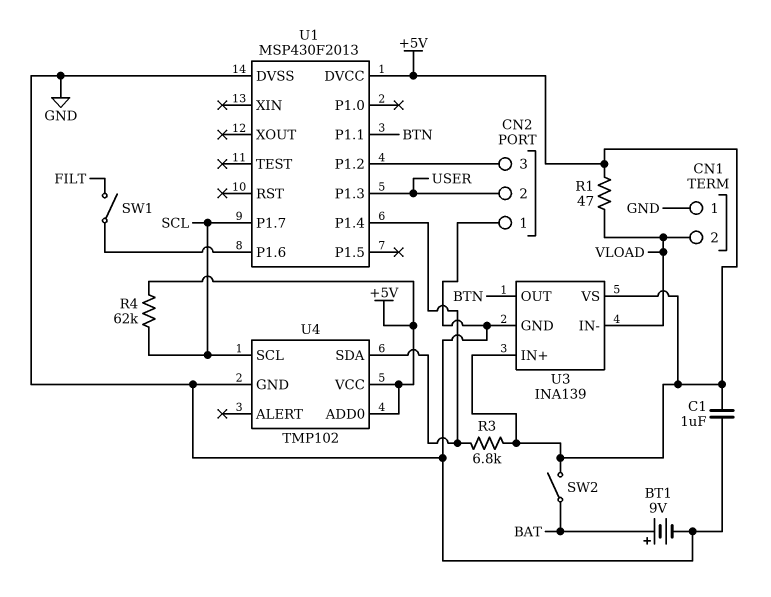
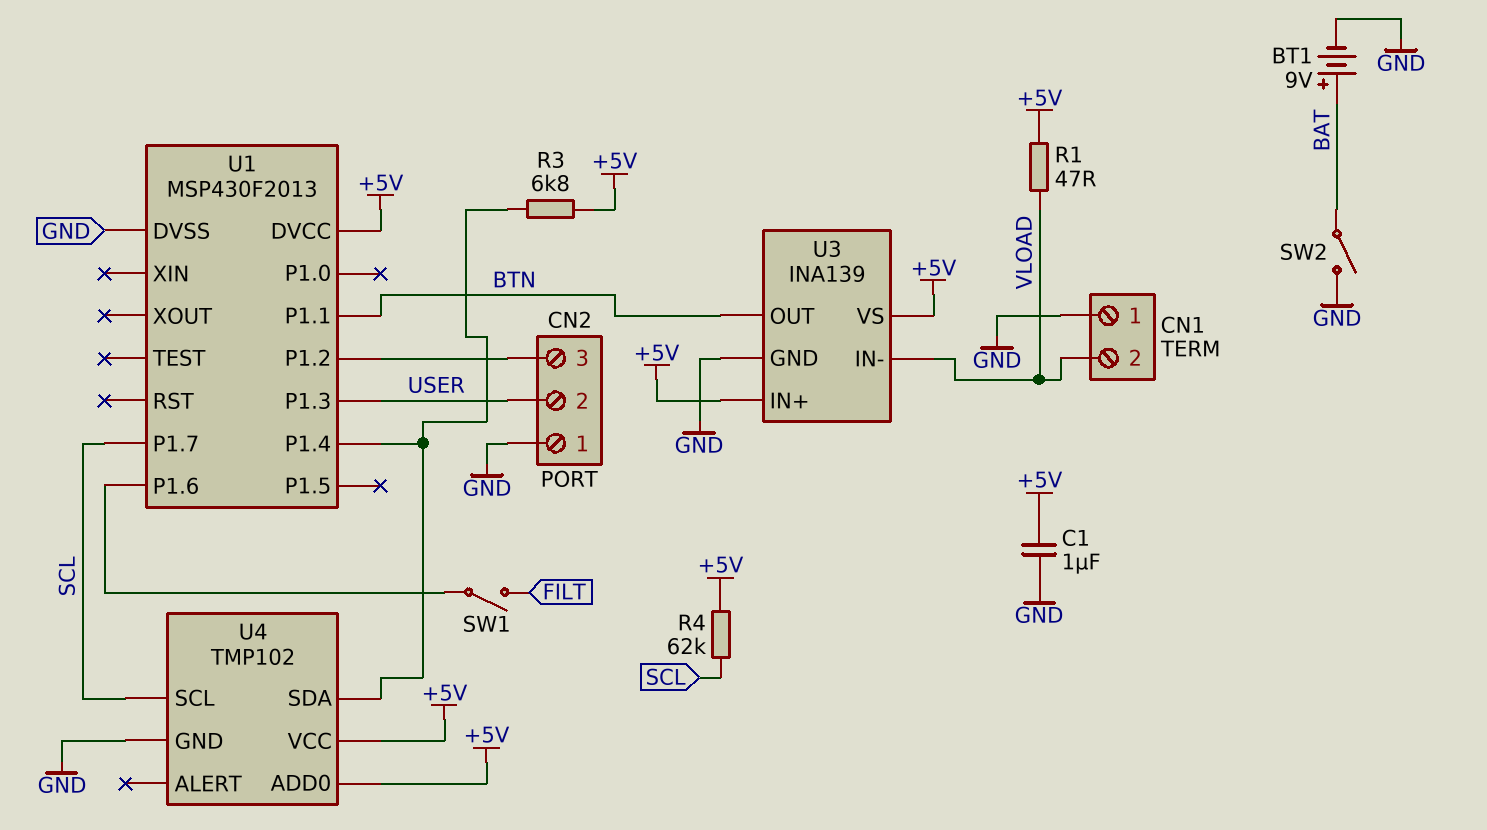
SW2: switch (+5V, BAT) -> switch (BAT, GND)

